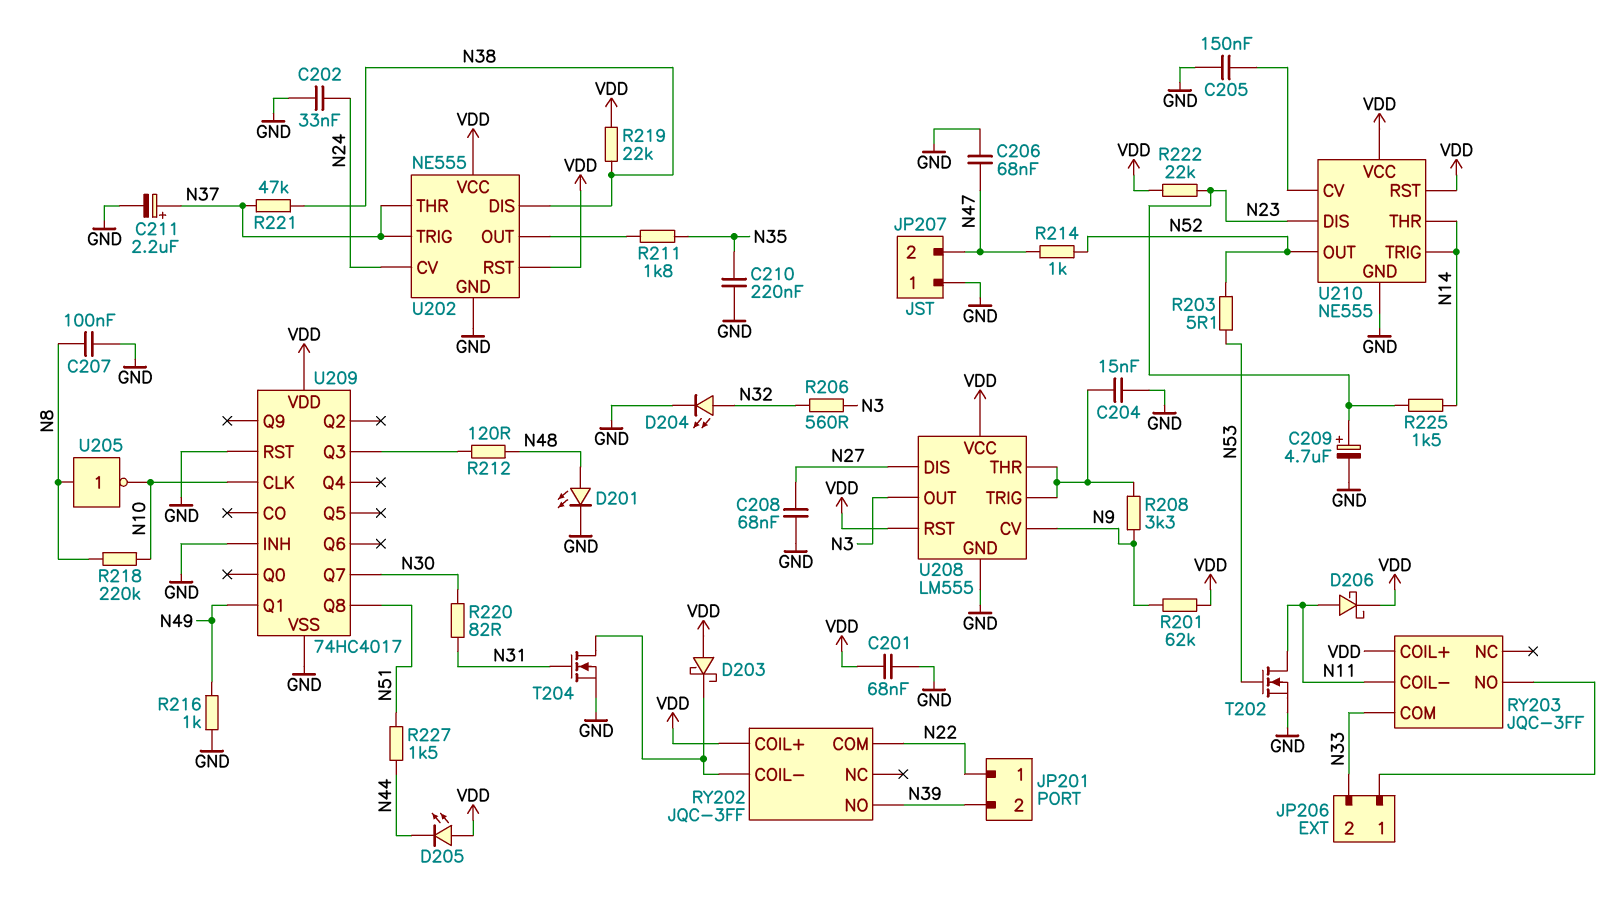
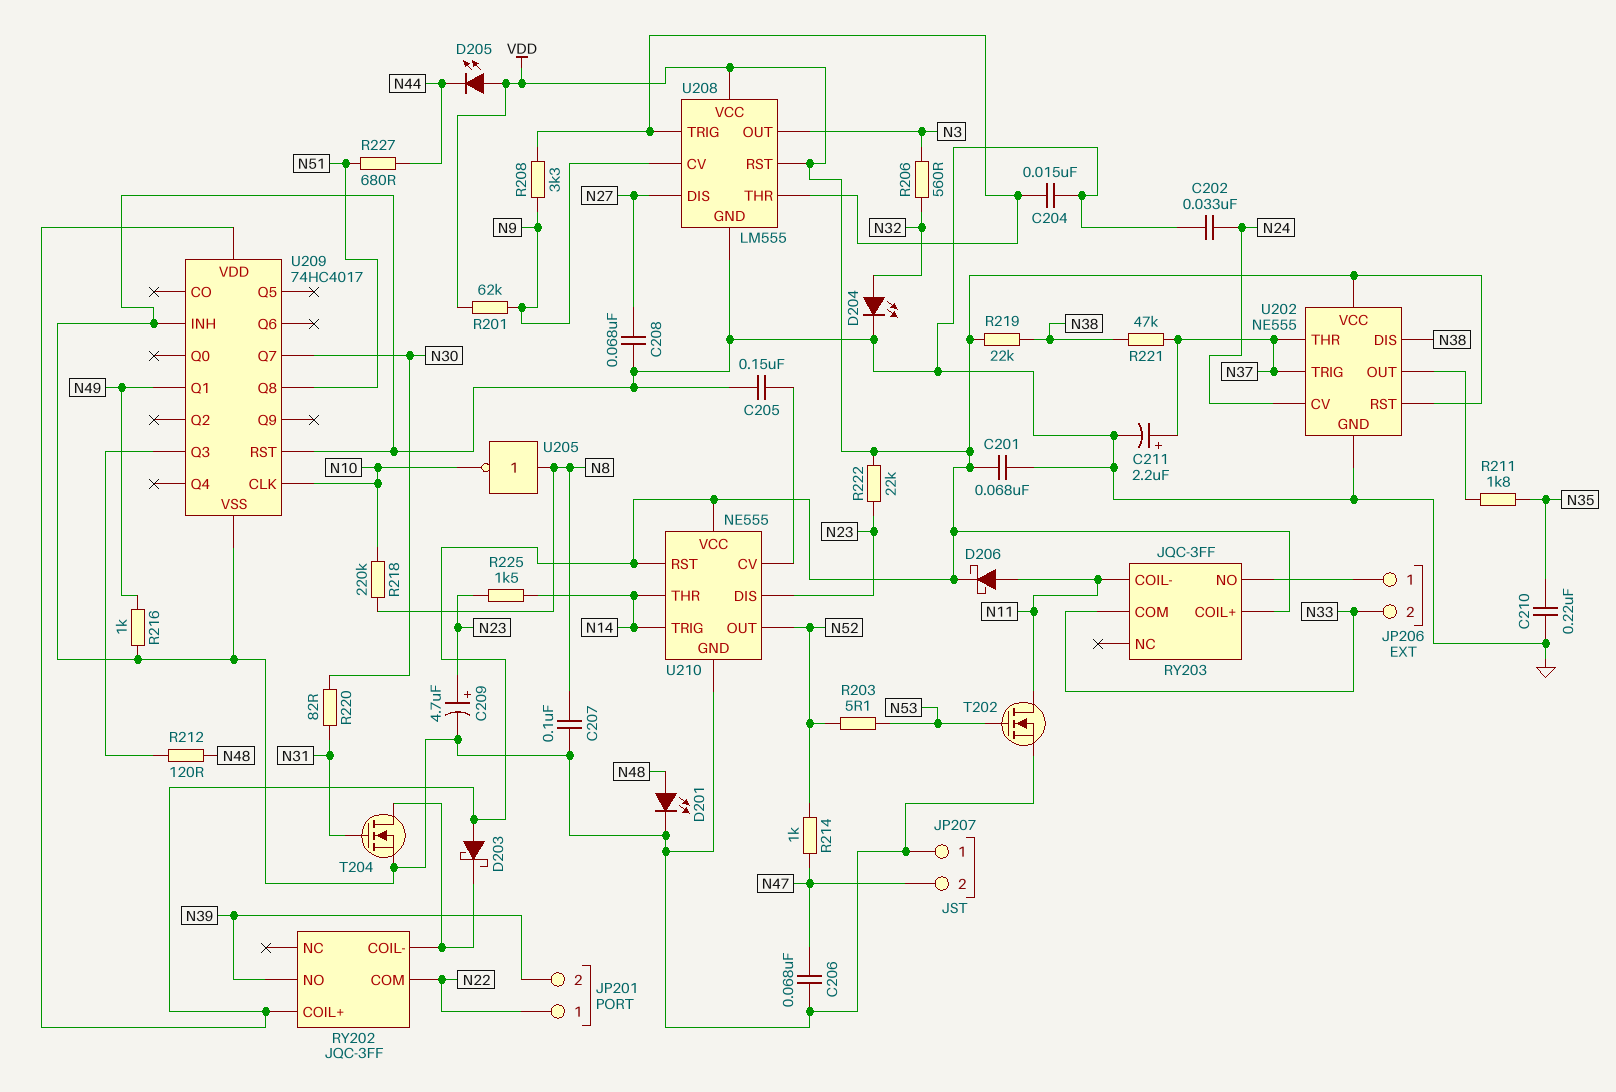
R227: 1.5k (N44, N51) -> 680 (N44, N51)

